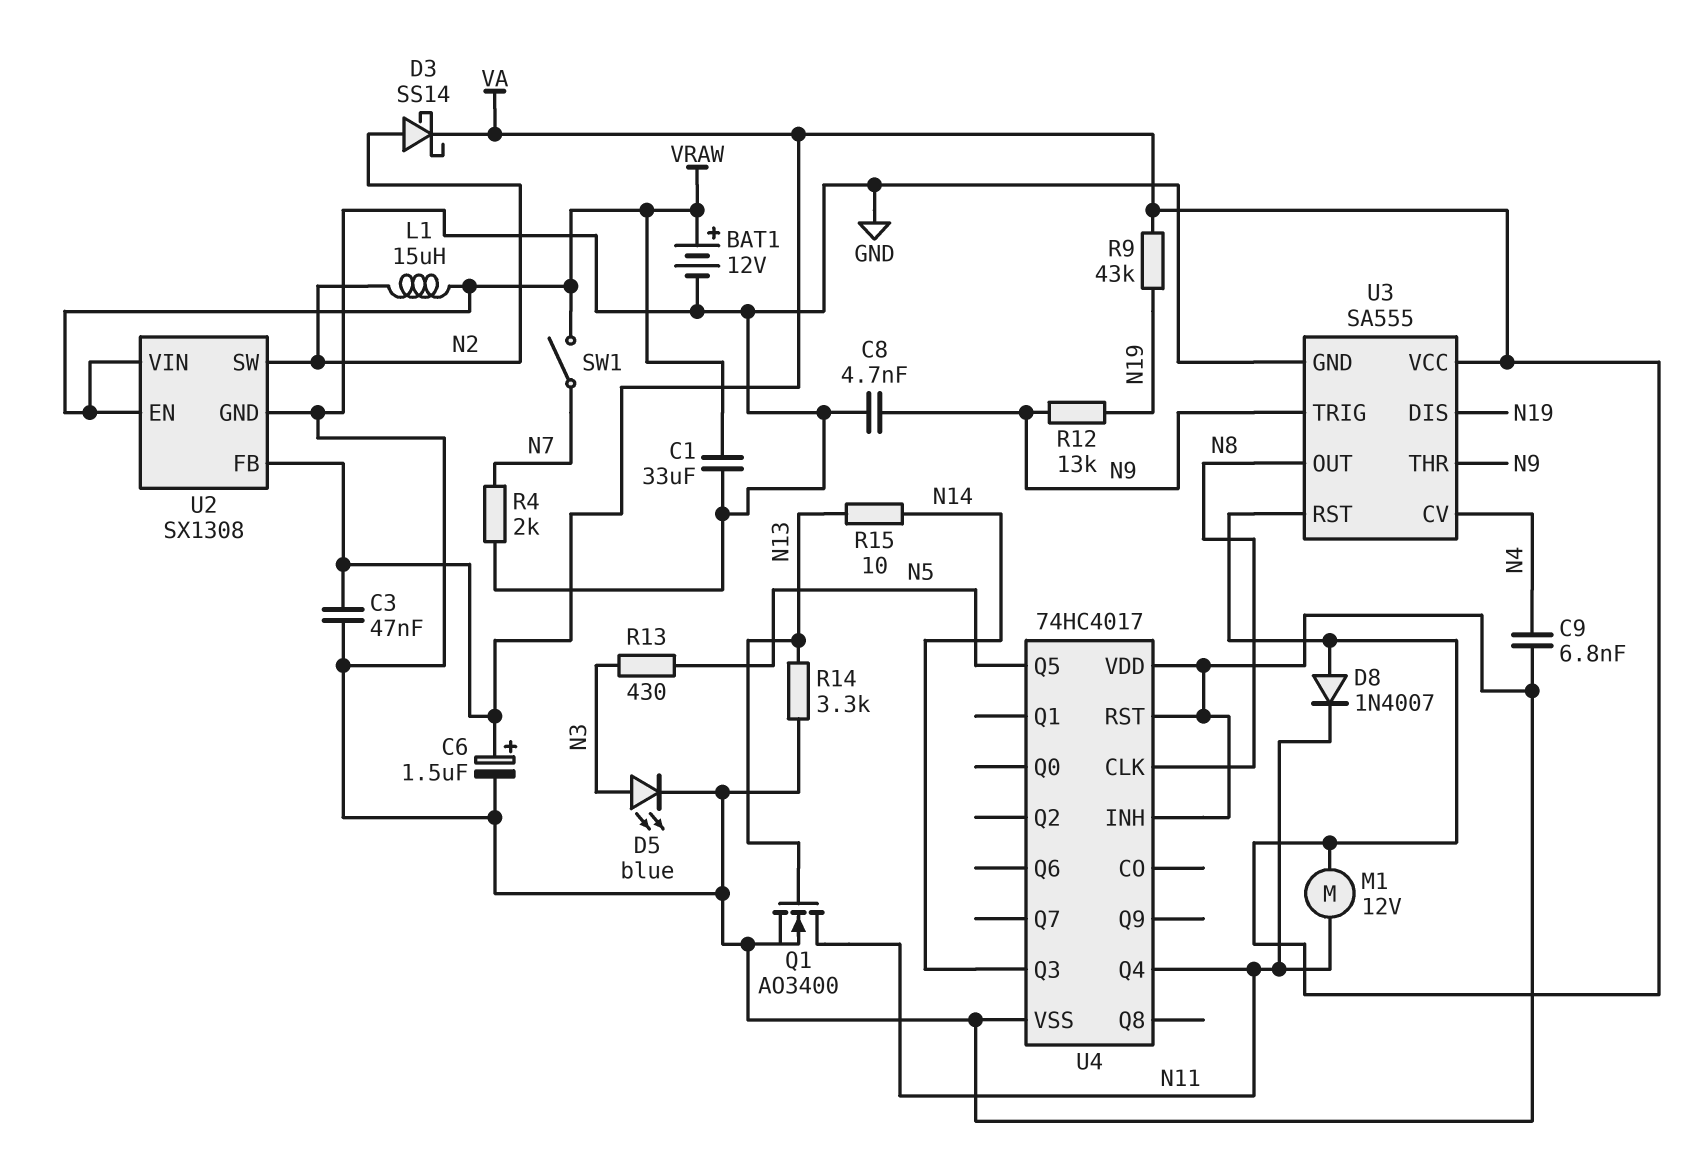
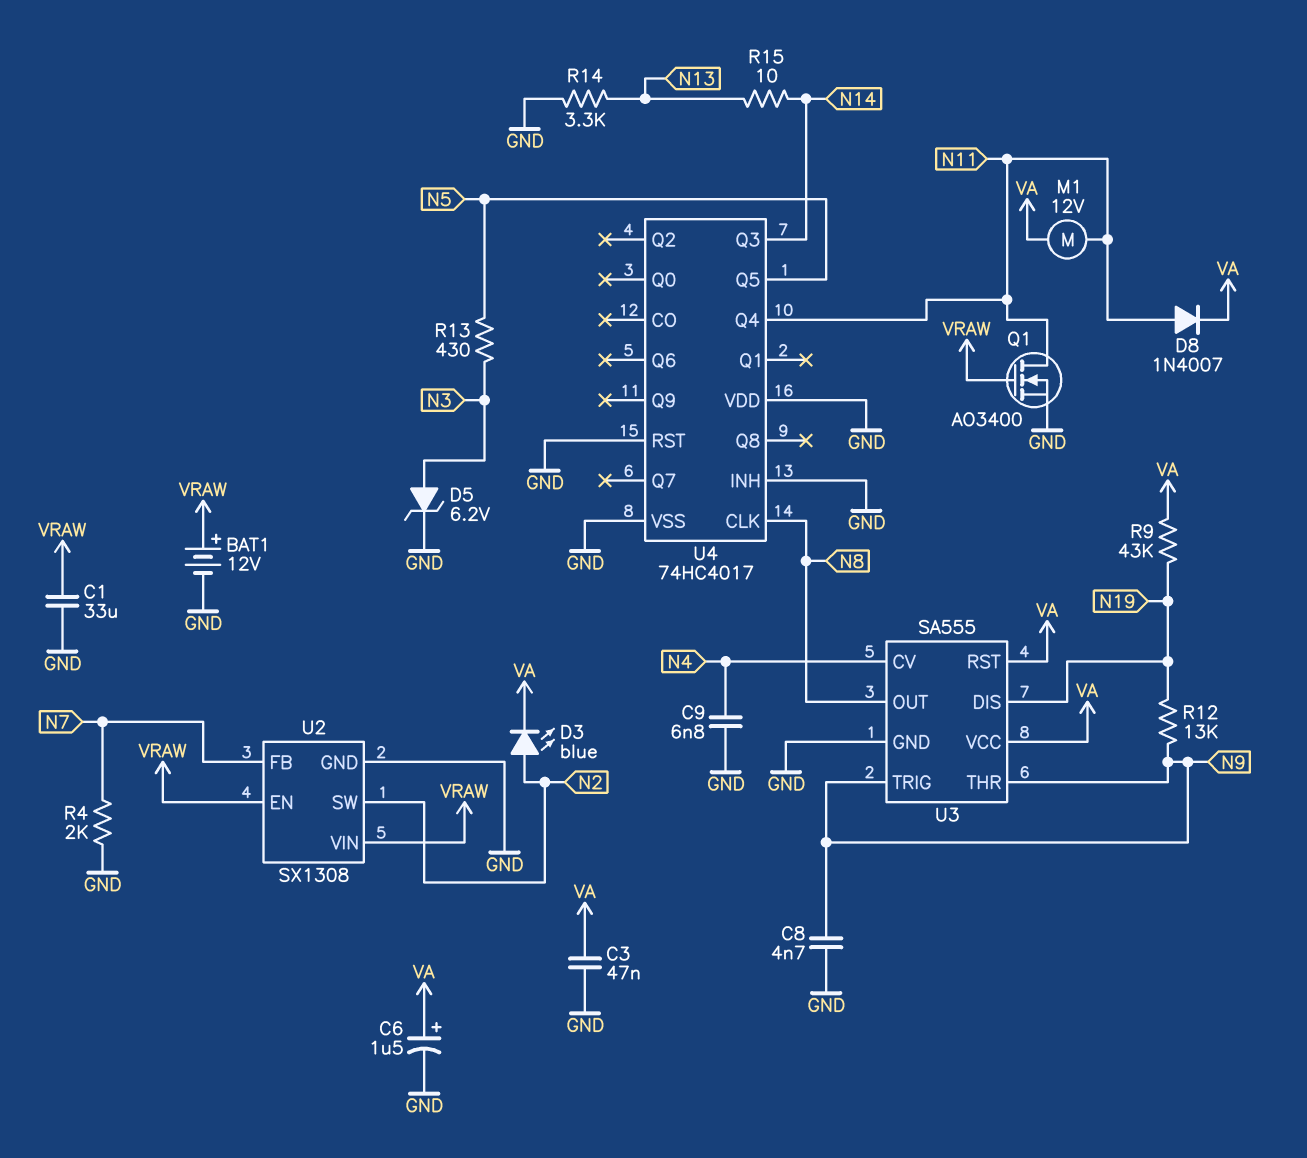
D3: schottky SS14 (A N2, K VA) -> LED blue (A N2, K VA)
D5: LED blue (A N3, K GND) -> zener 6.2V (A N3, K GND)
D8: diode 1N4007 (A VA, K N11) -> diode 1N4007 (A N11, K VA)
L1: 15uH (N2, VRAW) -> none
Q1: NMOS AO3400 (G N13, D N11, S GND) -> NMOS AO3400 (G VRAW, D N11, S GND)
SW1: switch (N7, VRAW) -> none
U2 pin FB: VA -> N7

